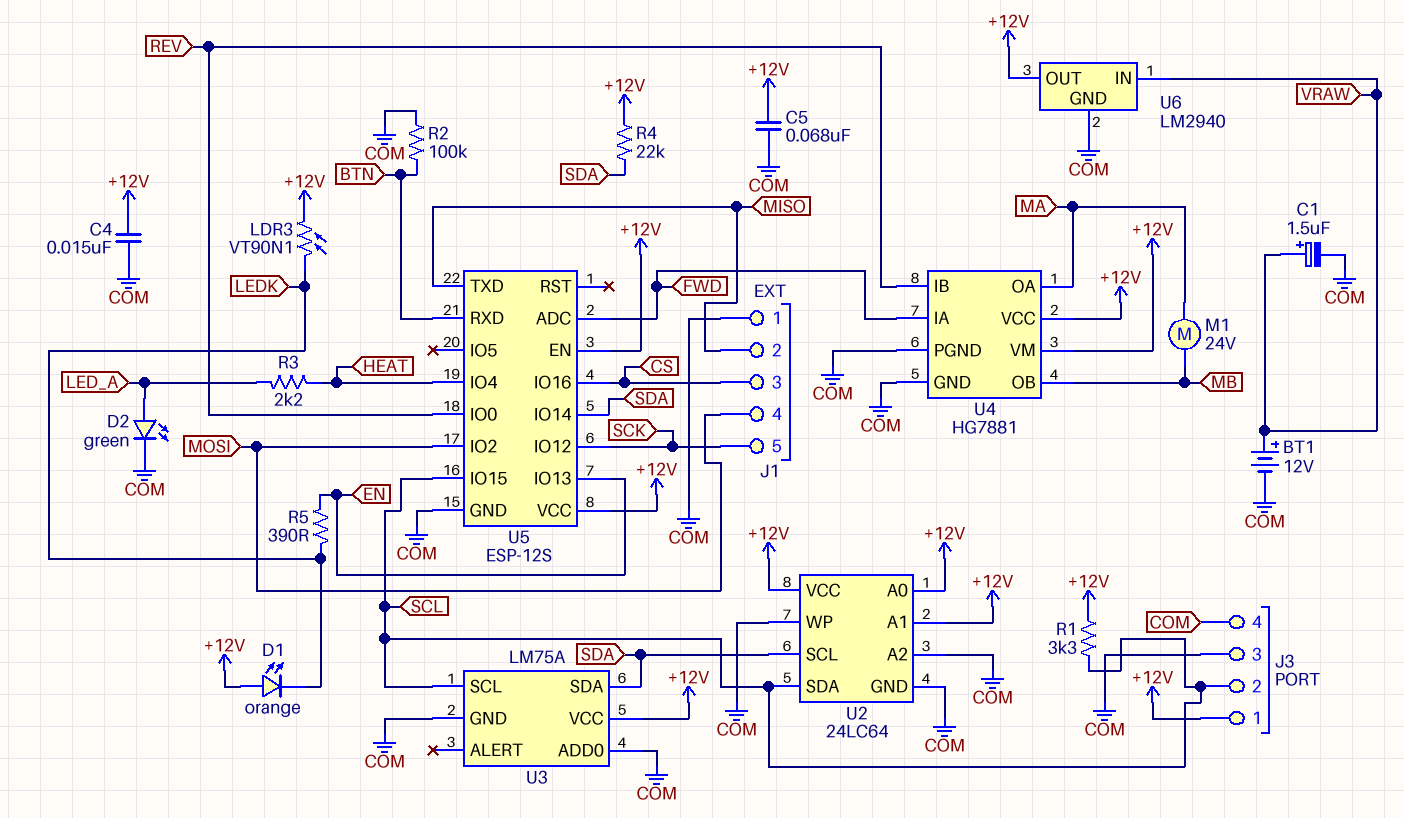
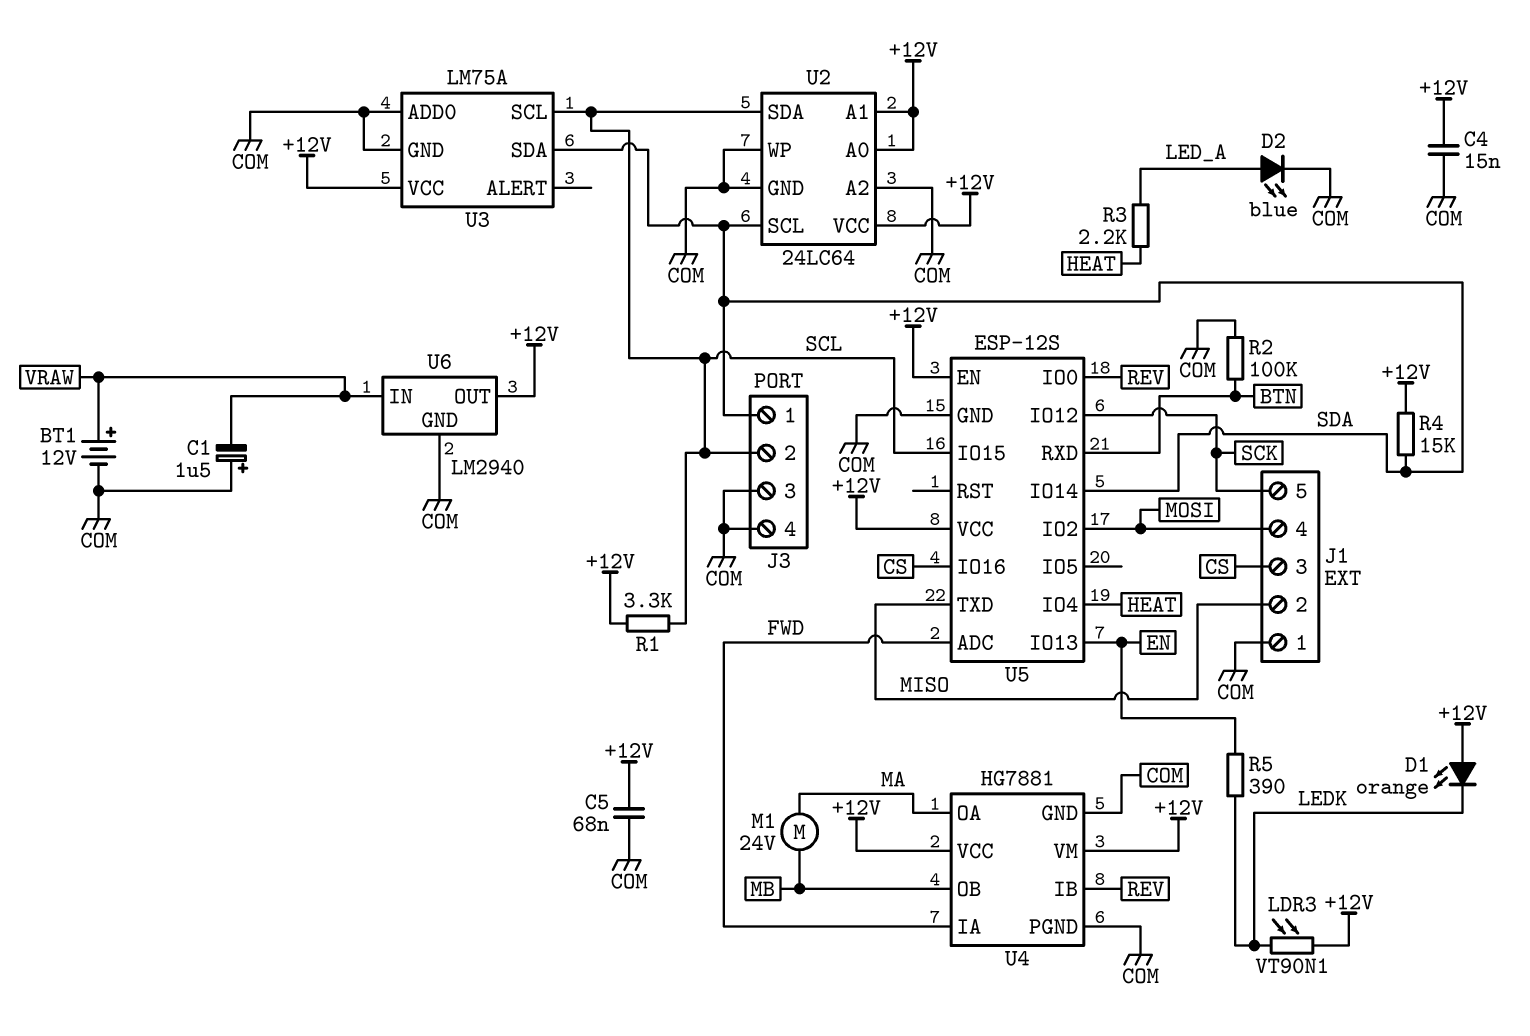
C1: 1.5uF (plus VRAW, minus COM) -> 1.5uF (plus COM, minus VRAW)
D2: LED green (A LED_A, K COM) -> LED blue (A LED_A, K COM)
J3 pin 1: +12V -> SDA
R4: 22k (+12V, SDA) -> 15k (+12V, SDA)

